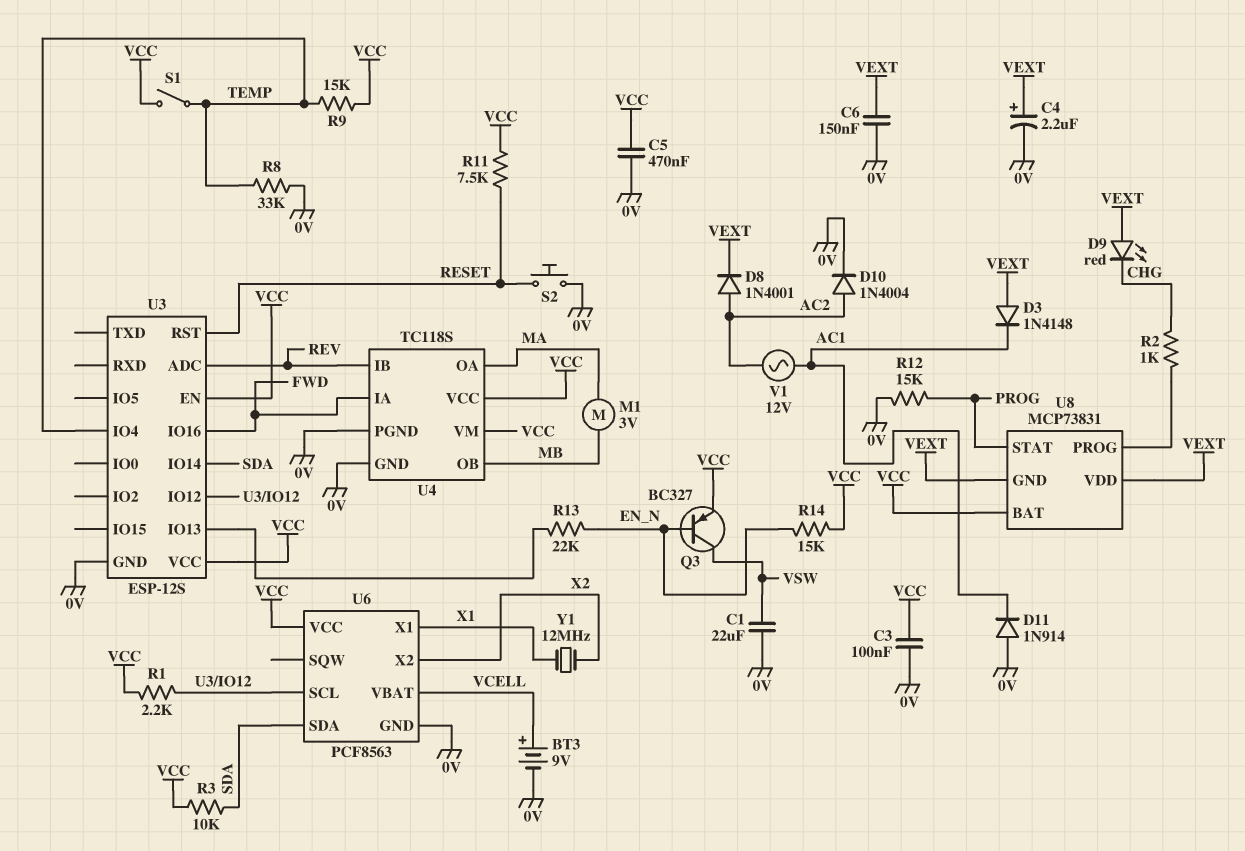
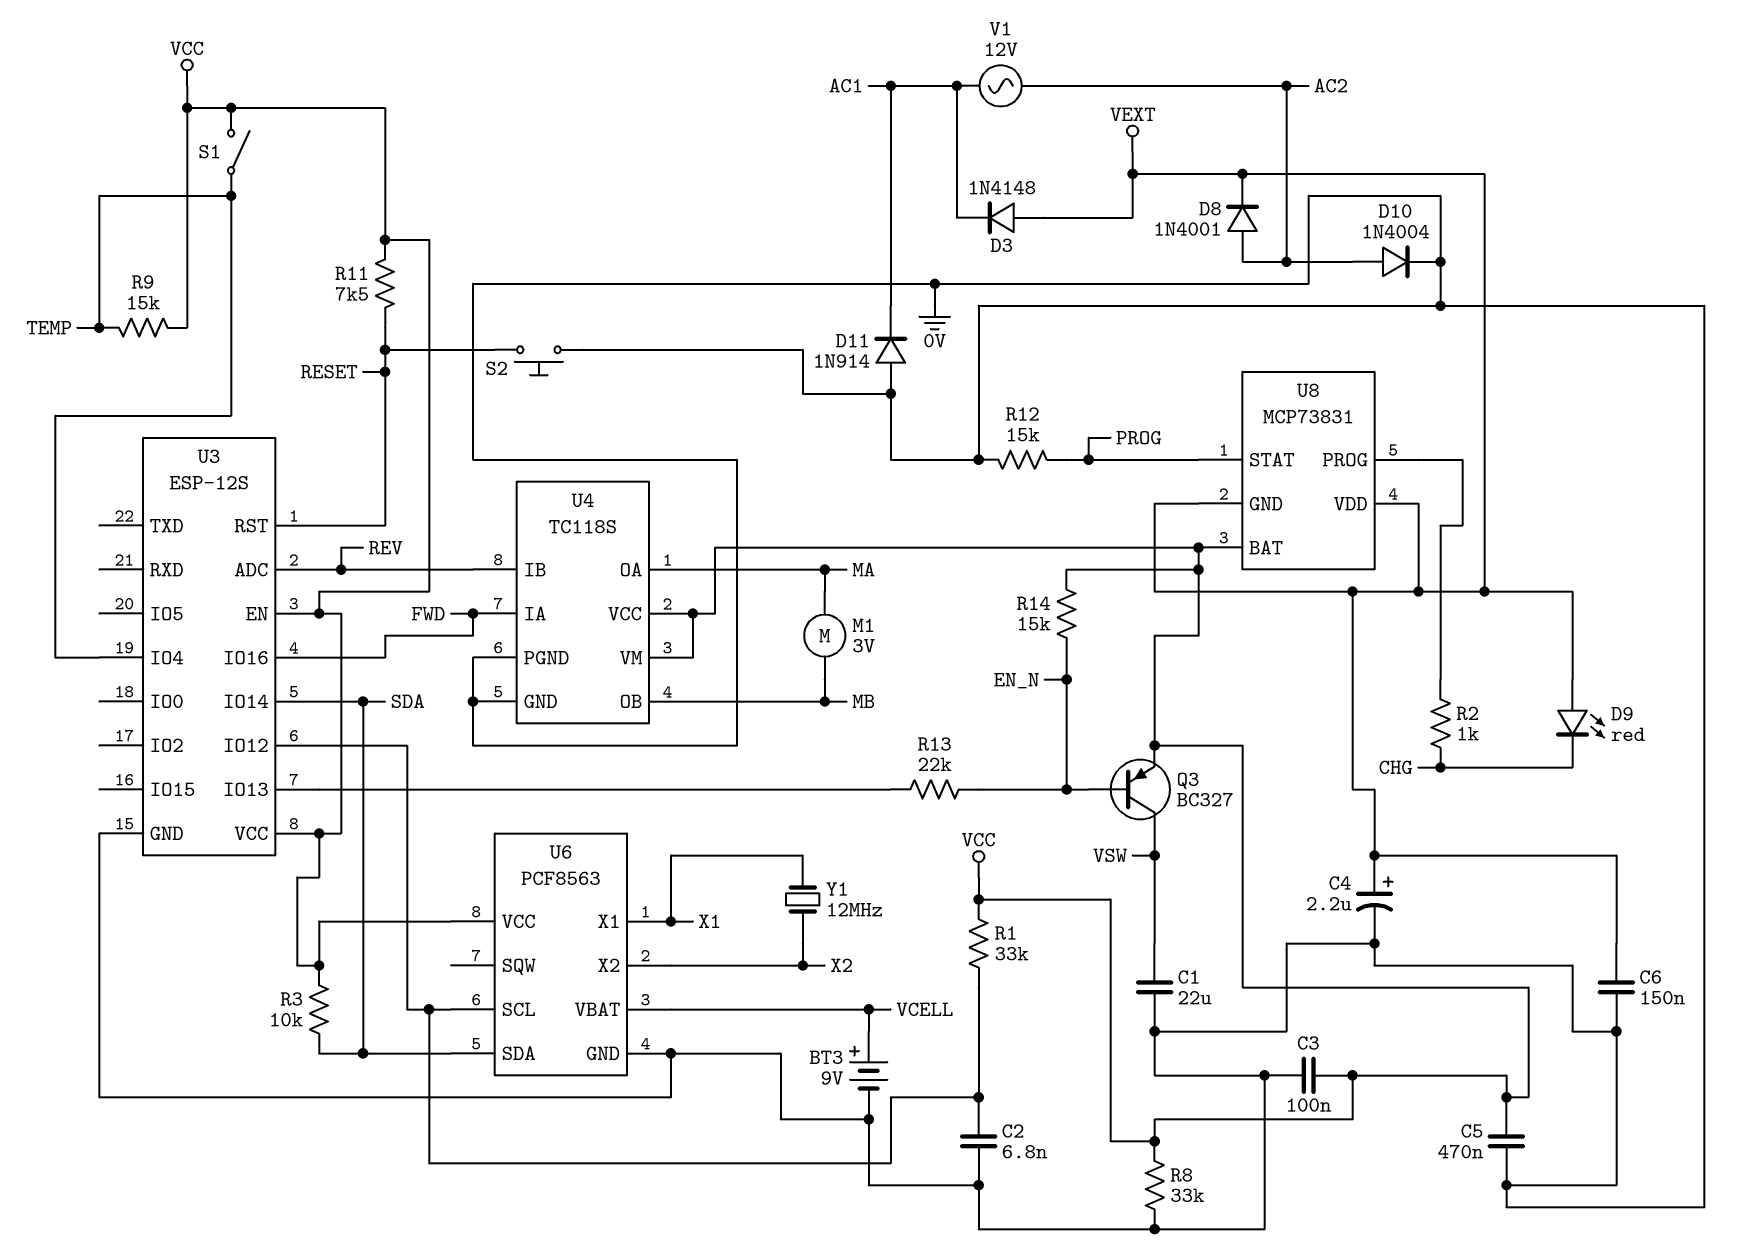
C2: none -> 6.8nF (0V, U3/IO12)
R1: 2.2k (U3/IO12, VCC) -> 33k (U3/IO12, VCC)
R8: 33k (0V, TEMP) -> 33k (0V, VCC)

